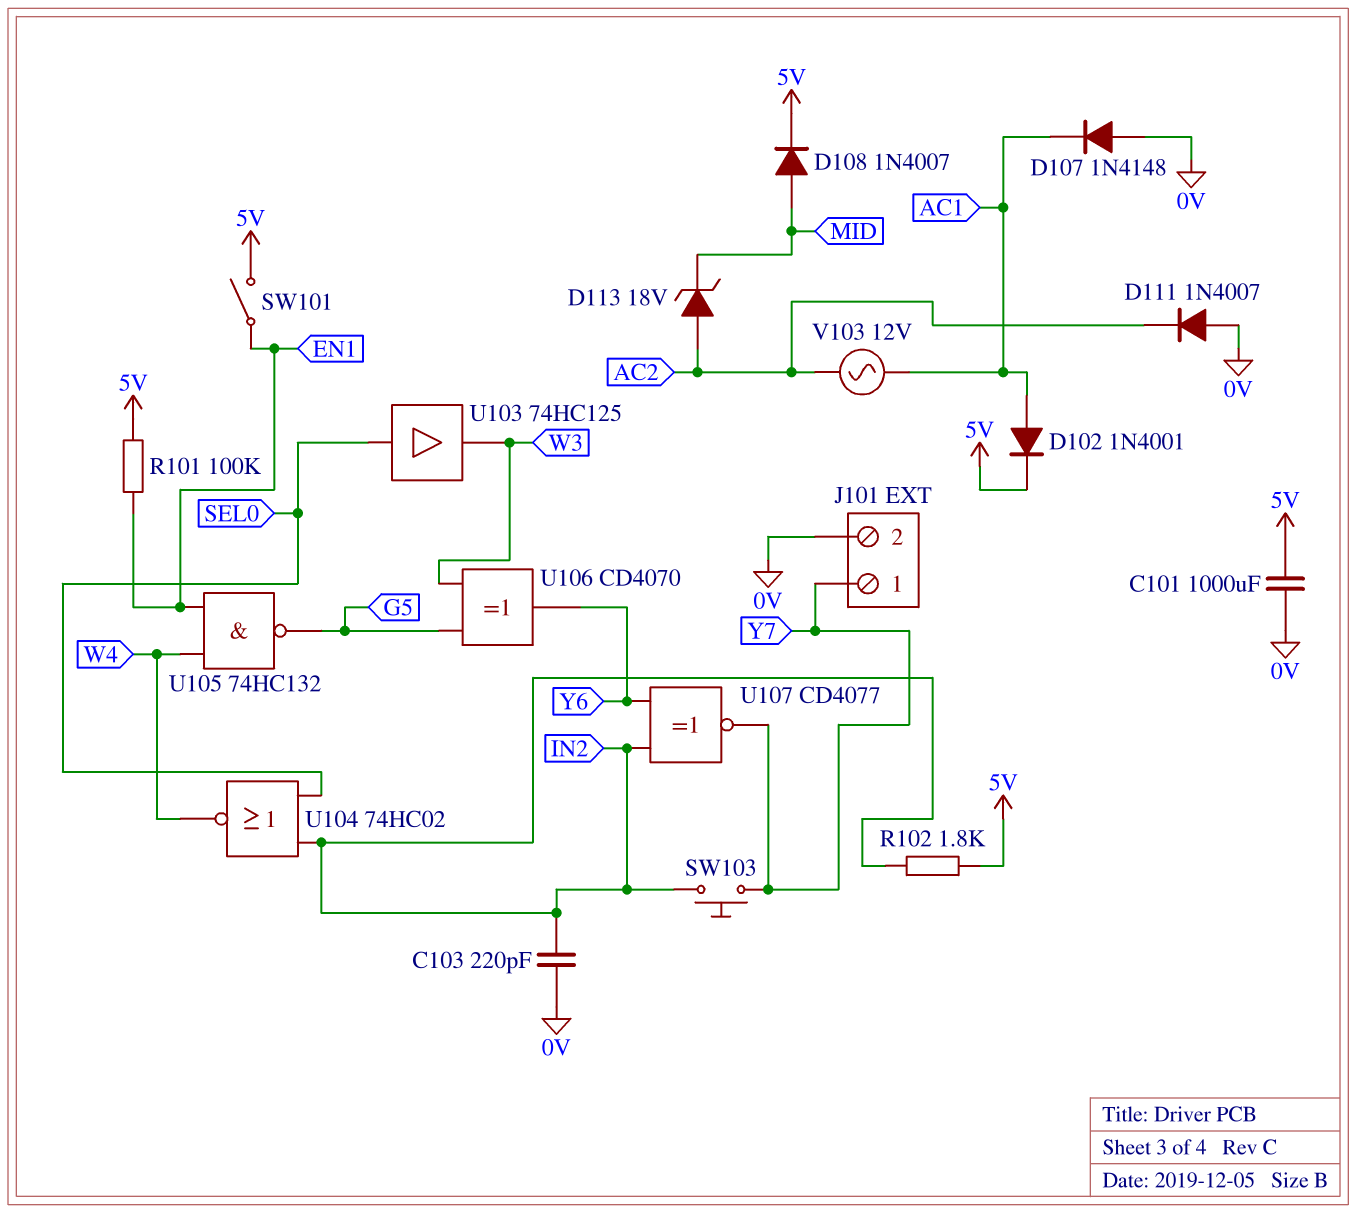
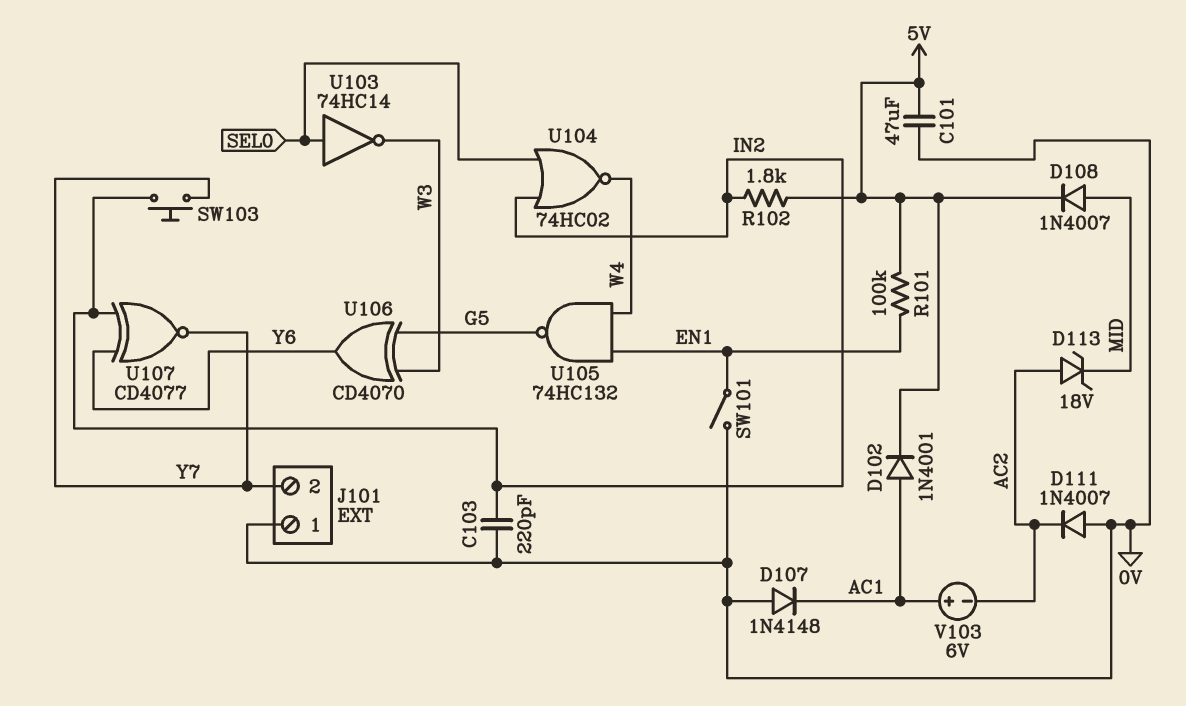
C101: 1000uF (0V, 5V) -> 47uF (0V, 5V)
J101 pin 1: Y7 -> 0V
J101 pin 2: 0V -> Y7
SW101: switch (5V, EN1) -> switch (0V, EN1)
U103: buffer 74HC125 (in SEL0, out W3) -> NOT 74HC14 (in SEL0, out W3)
V103: AC 12V (AC1, AC2) -> 6V (plus AC1, minus AC2)

